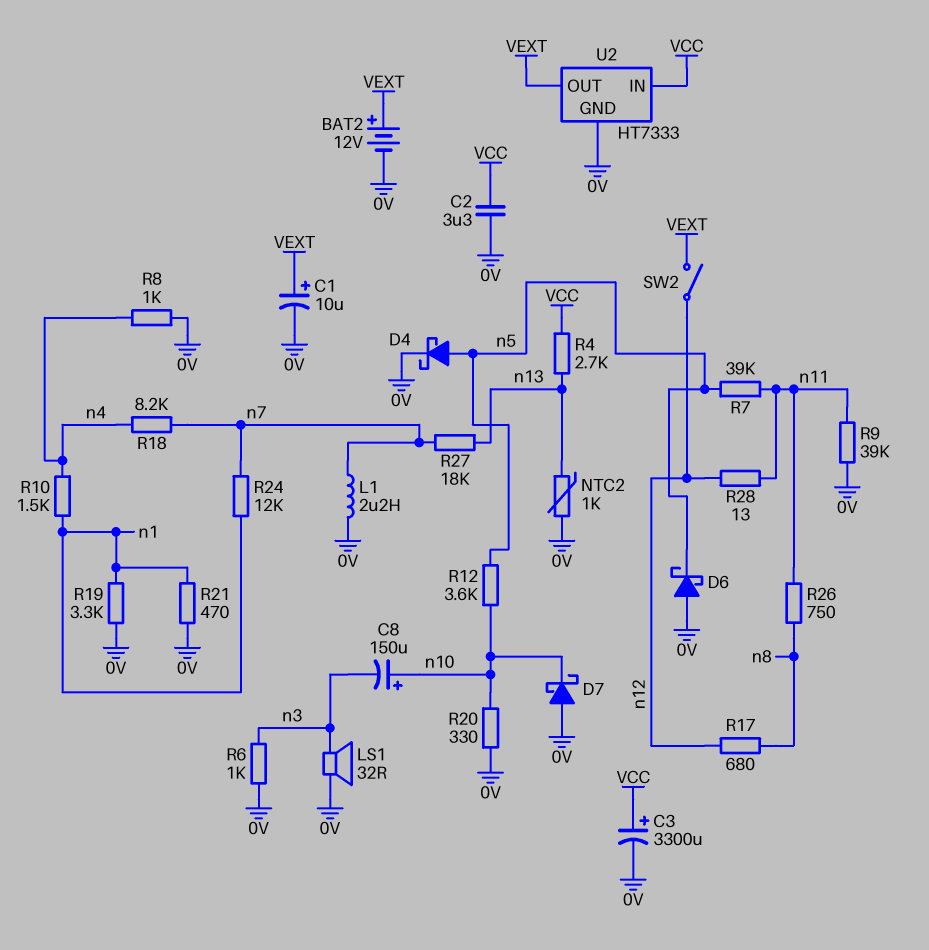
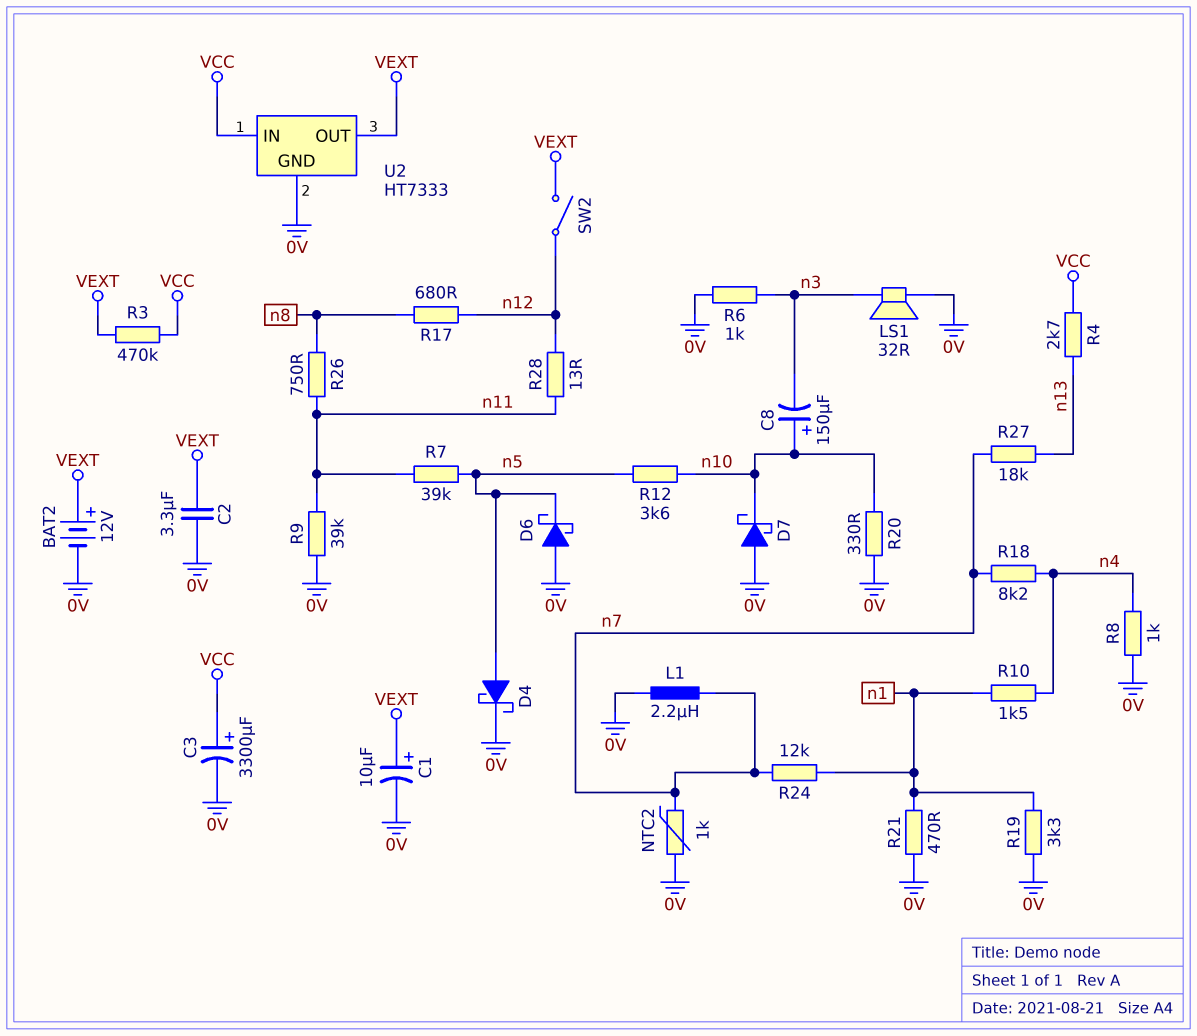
C2: 3.3uF (0V, VCC) -> 3.3uF (0V, VEXT)
NTC2: 1k (0V, n13) -> 1k (0V, n7)
R3: none -> 470k (VCC, VEXT)

